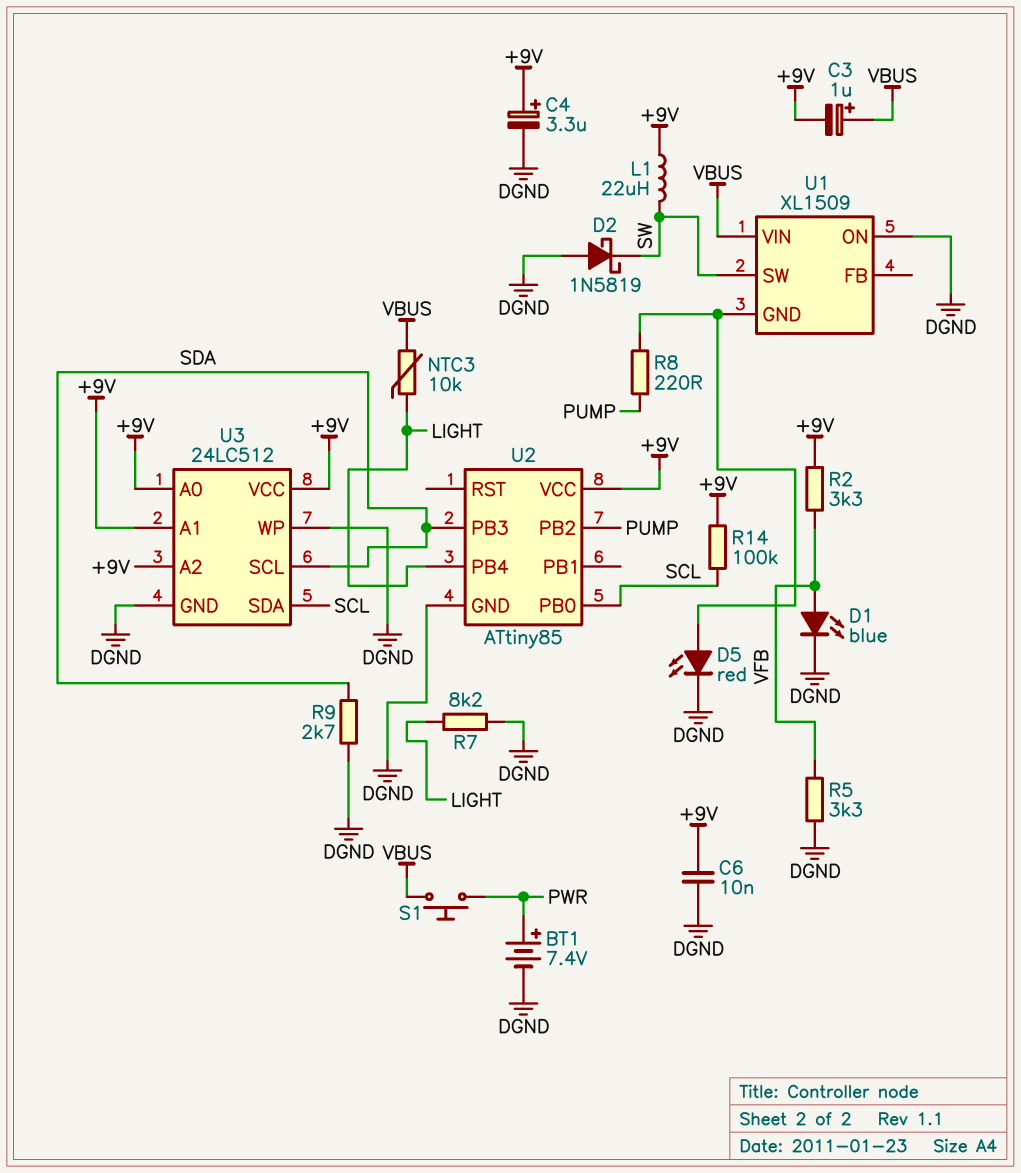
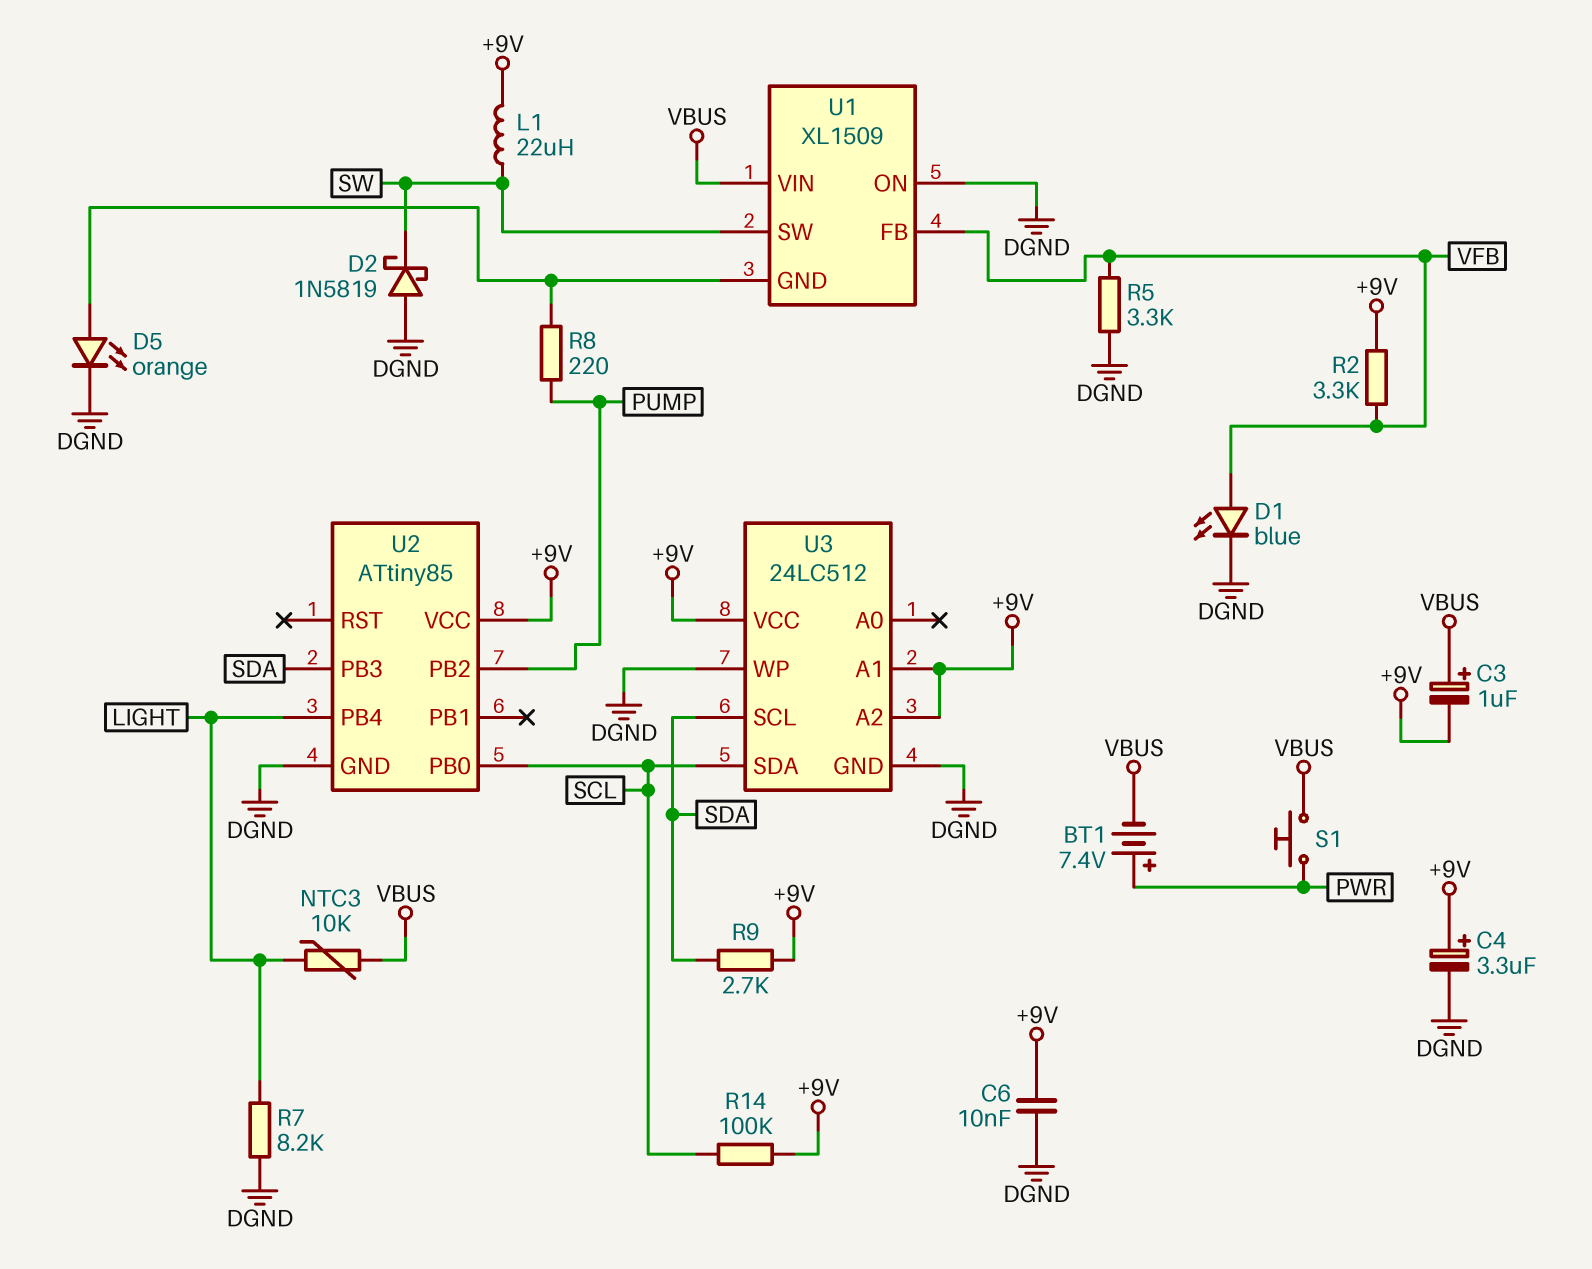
BT1: 7.4V (plus PWR, minus DGND) -> 7.4V (plus PWR, minus VBUS)
D5: LED red (A U1/GND, K DGND) -> LED orange (A U1/GND, K DGND)
R9: 2.7k (DGND, SDA) -> 2.7k (+9V, SDA)
U1 pin FB: none -> VFB
U3 pin A0: +9V -> none

